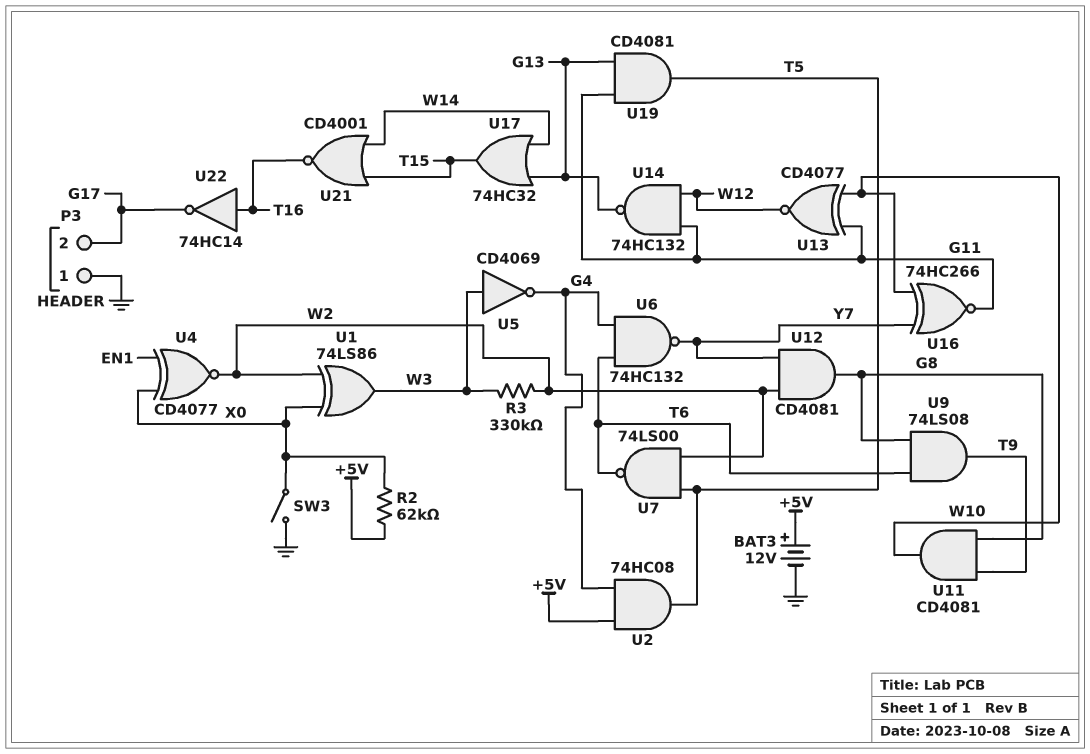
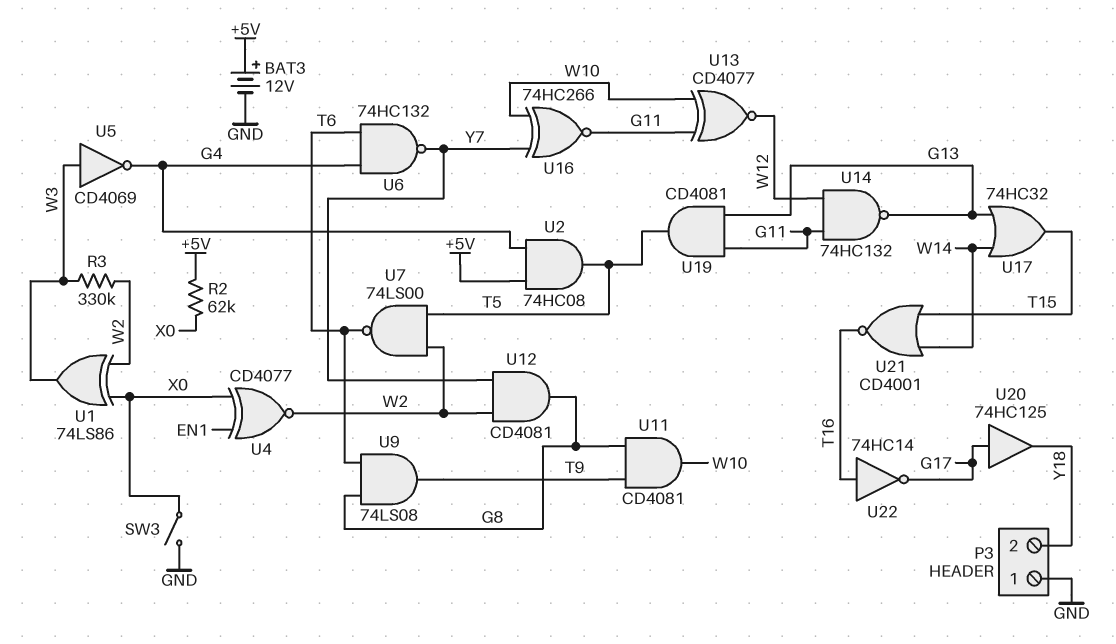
P3 pin 2: G17 -> Y18
U20: none -> buffer 74HC125 (in G17, out Y18)

